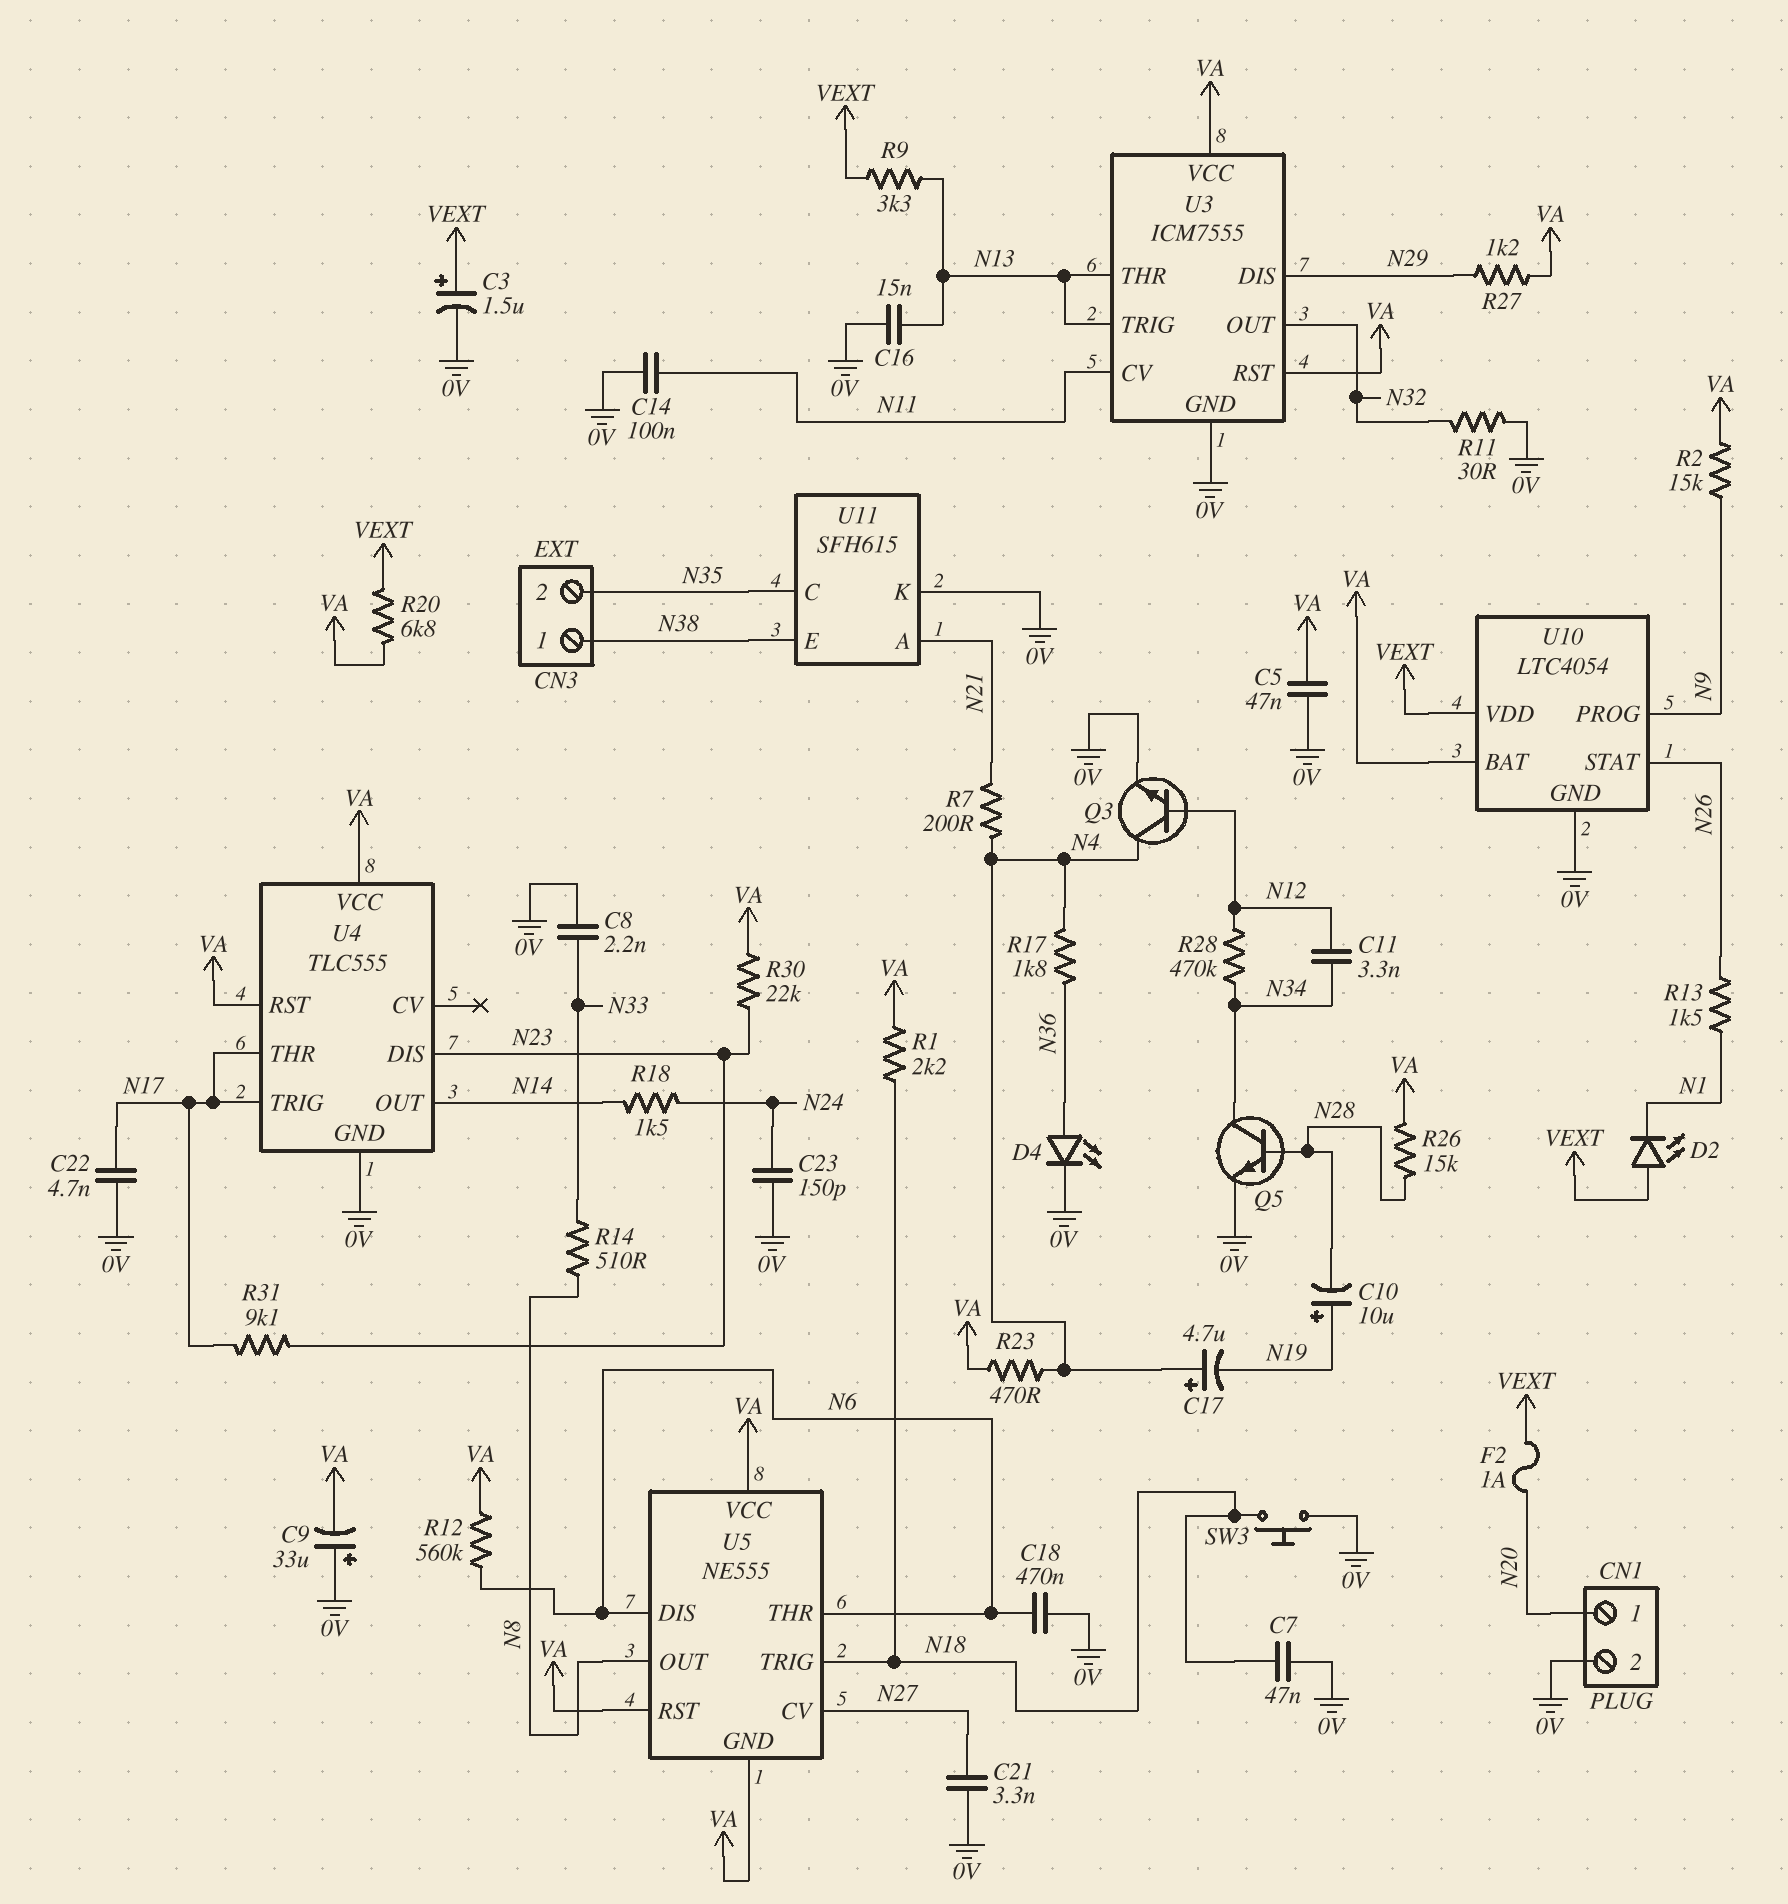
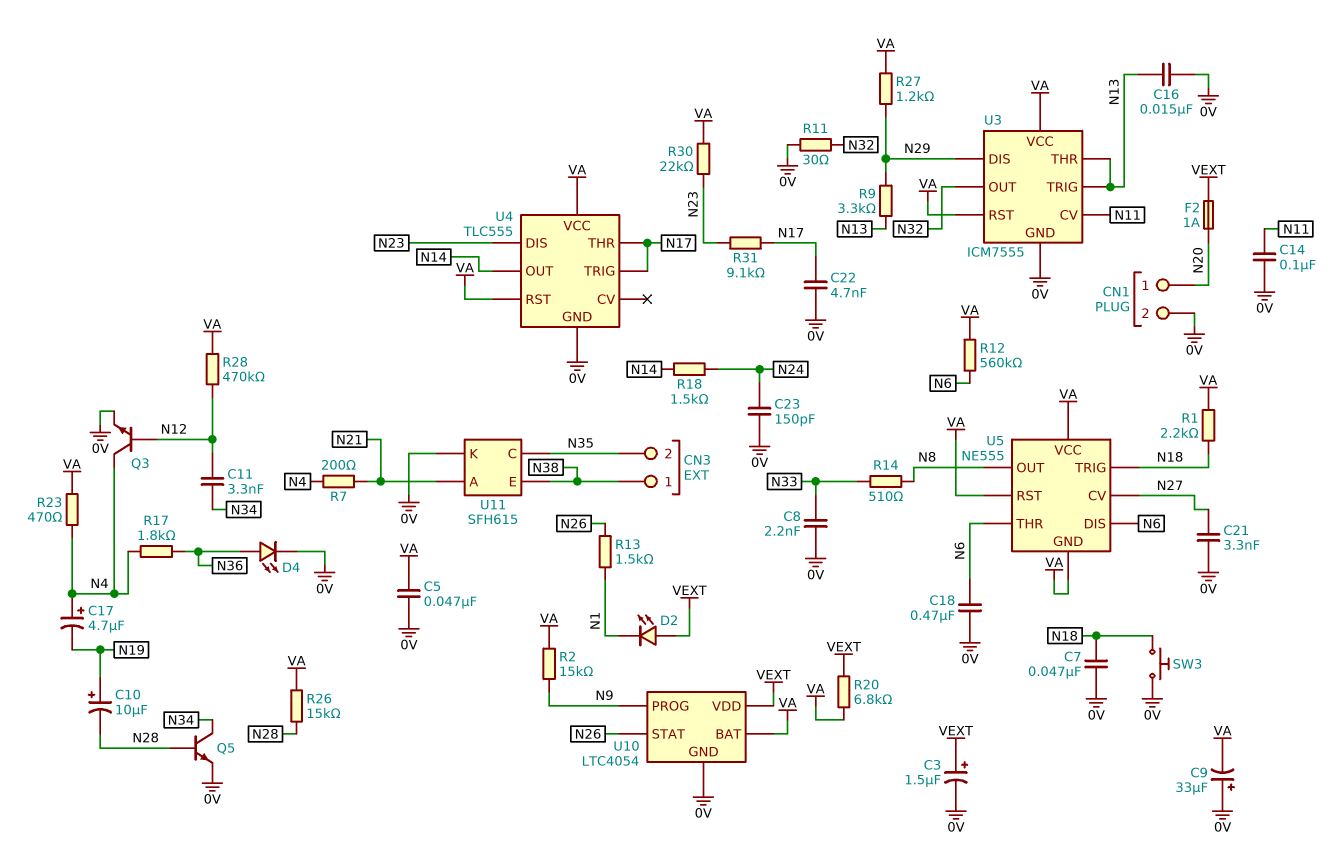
R9: 3.3k (N13, VEXT) -> 3.3k (N13, N29)
R28: 470k (N12, N34) -> 470k (N12, VA)

